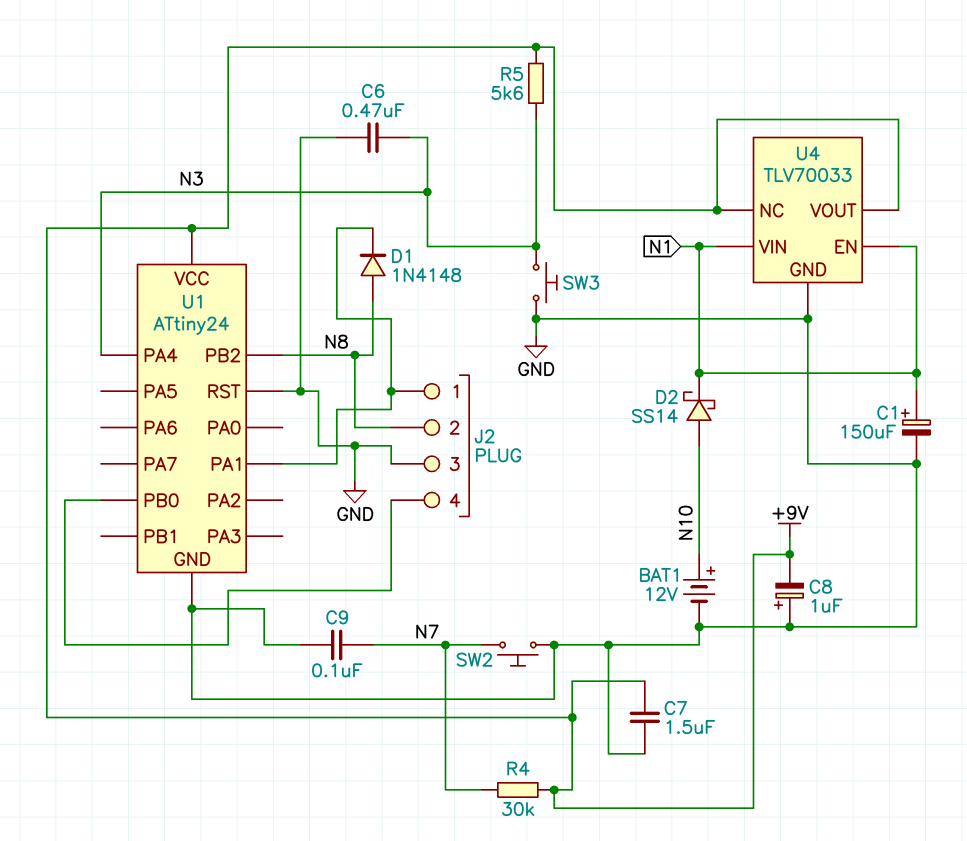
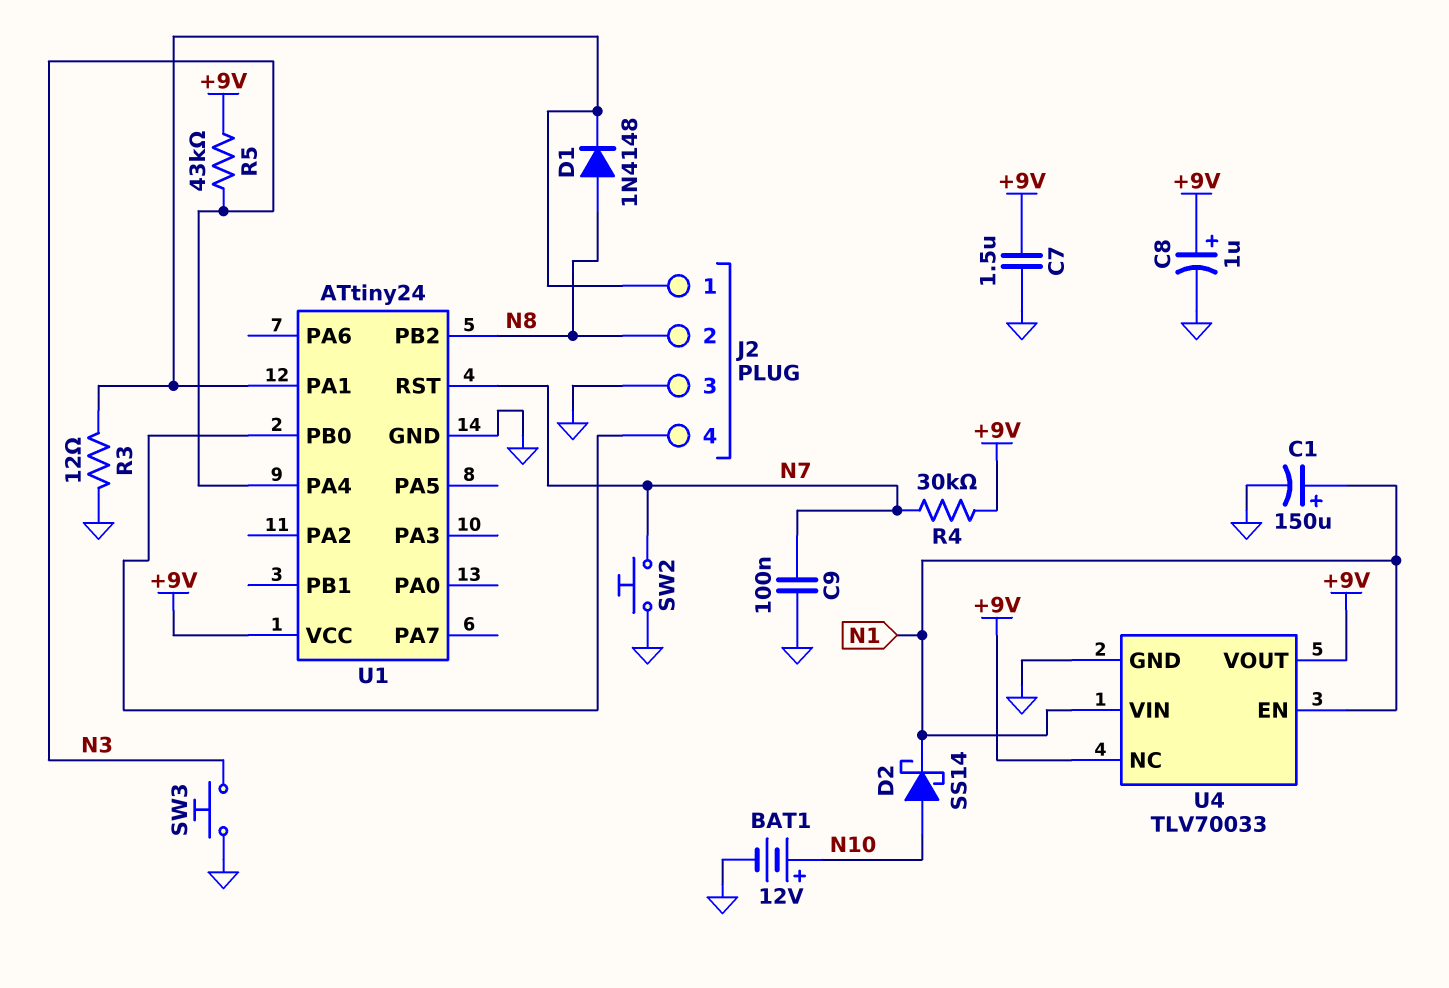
C6: 470nF (GND, N3) -> none
C8: 1uF (plus GND, minus +9V) -> 1uF (plus +9V, minus GND)
R3: none -> 12 (GND, J2/1)
R5: 5.6k (+9V, N3) -> 43k (+9V, N3)
U1 pin RST: GND -> N7

